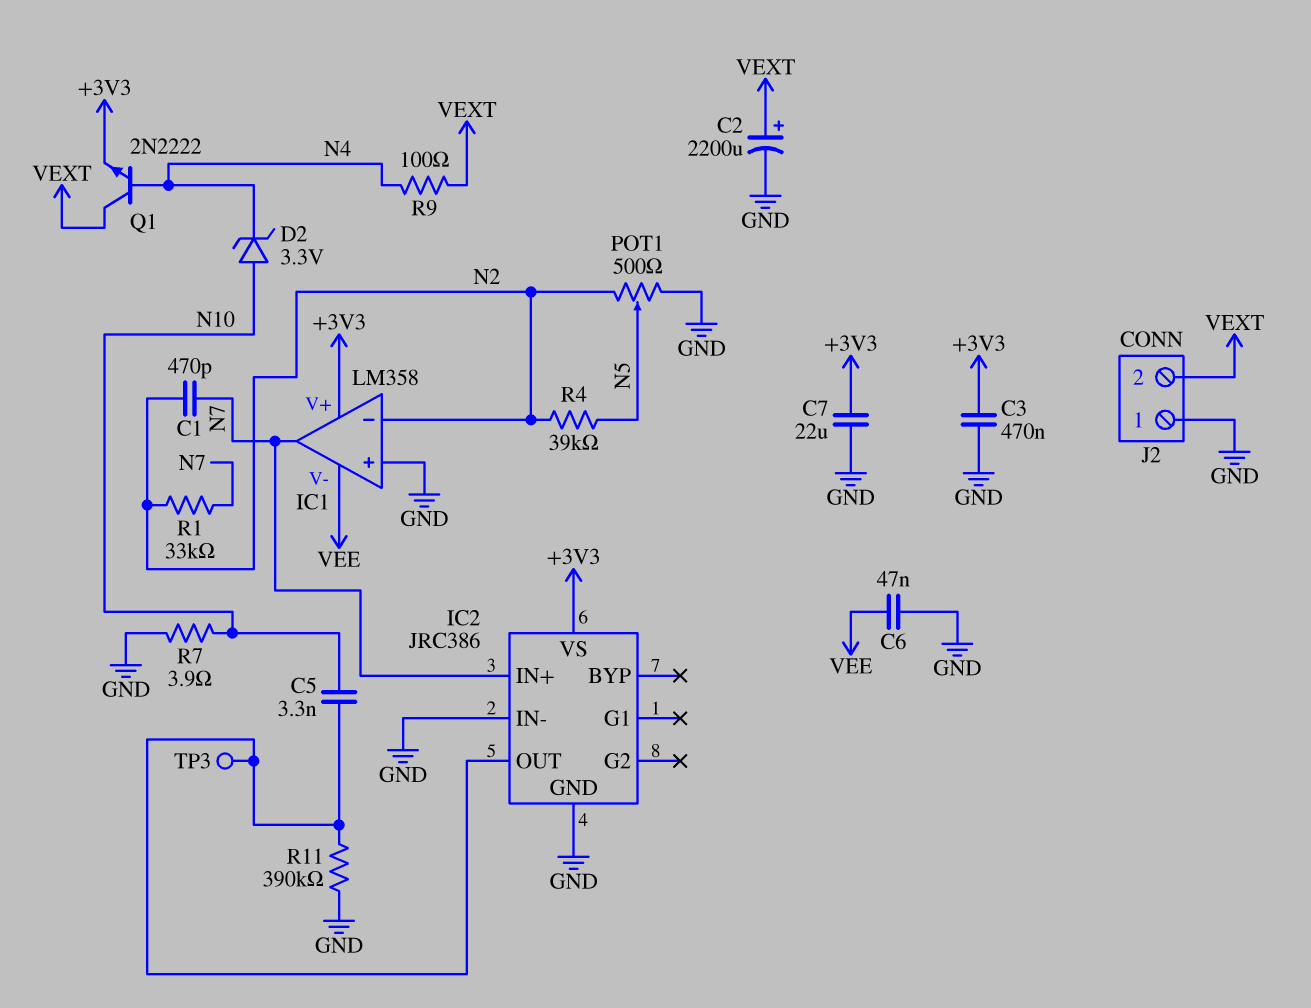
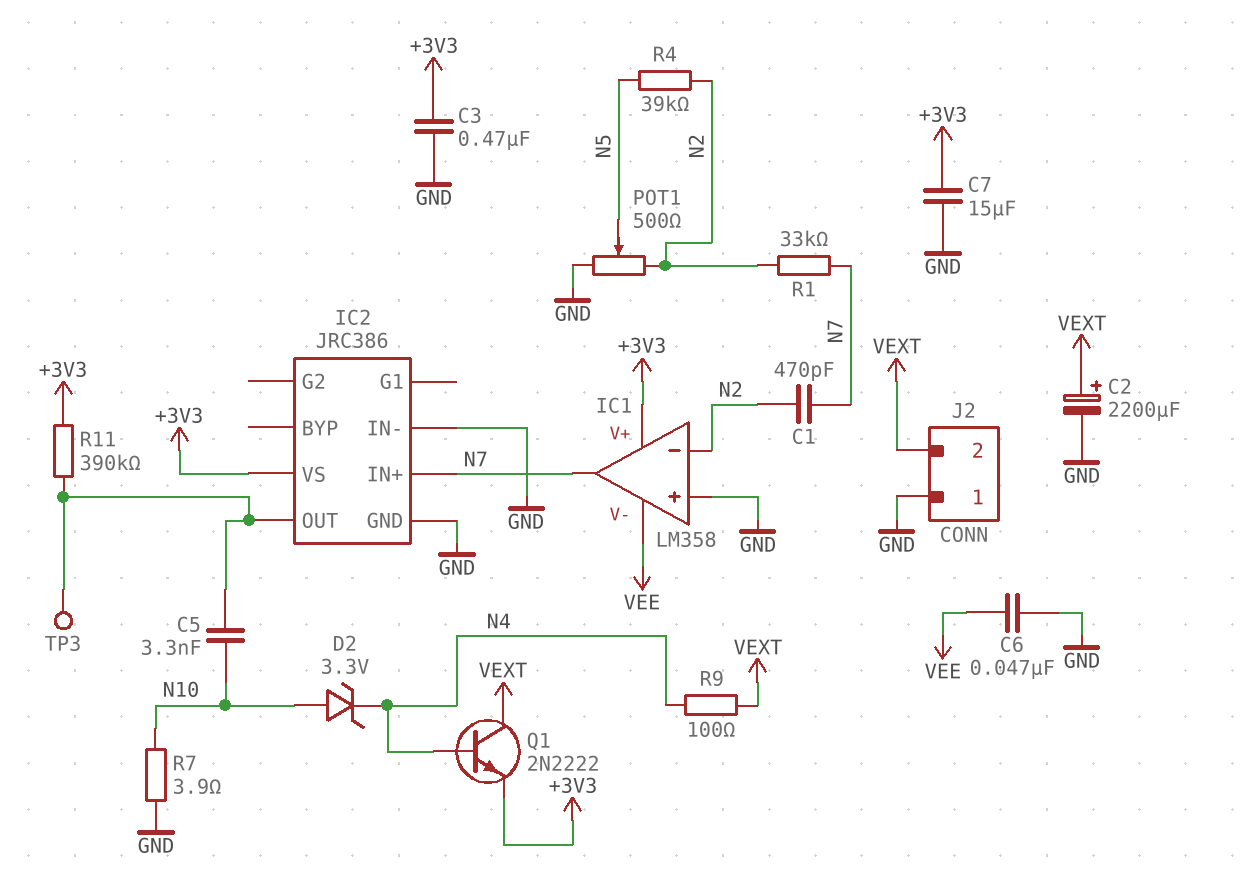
C7: 22uF (+3V3, GND) -> 15uF (+3V3, GND)
R11: 390k (GND, IC2/OUT) -> 390k (+3V3, IC2/OUT)

